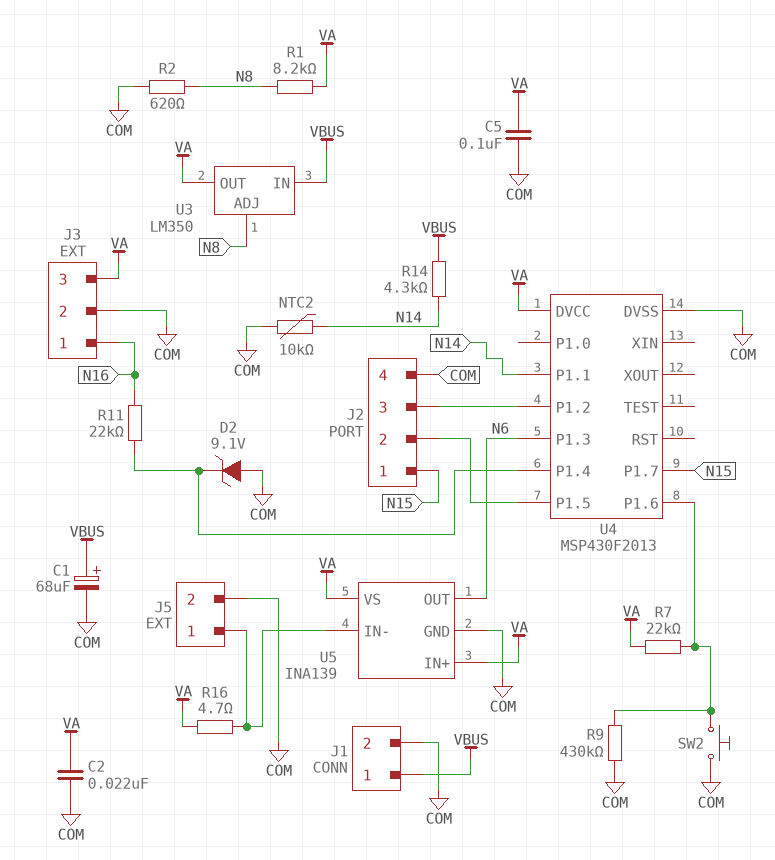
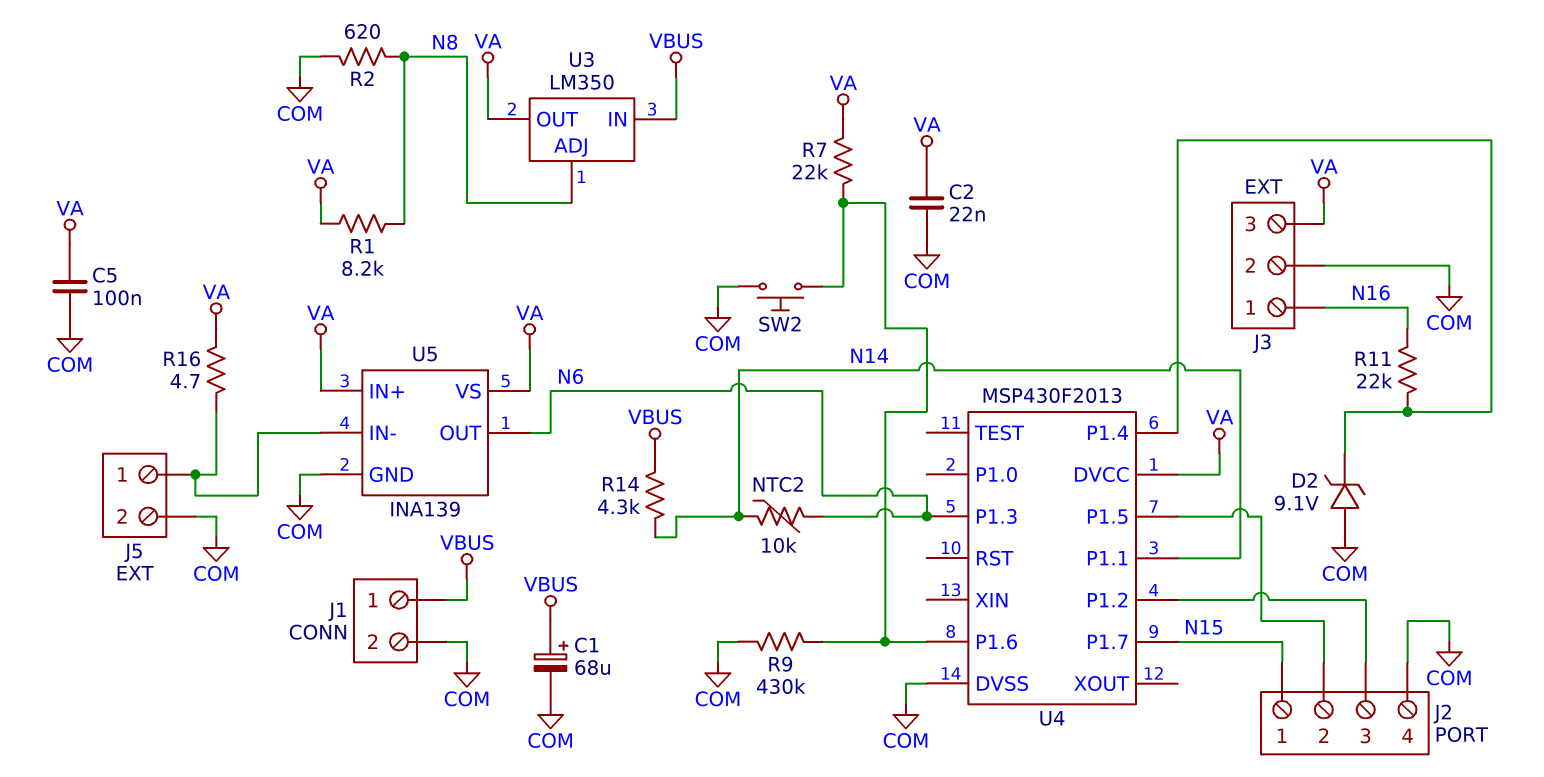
NTC2: 10k (COM, N14) -> 10k (N6, N14)

